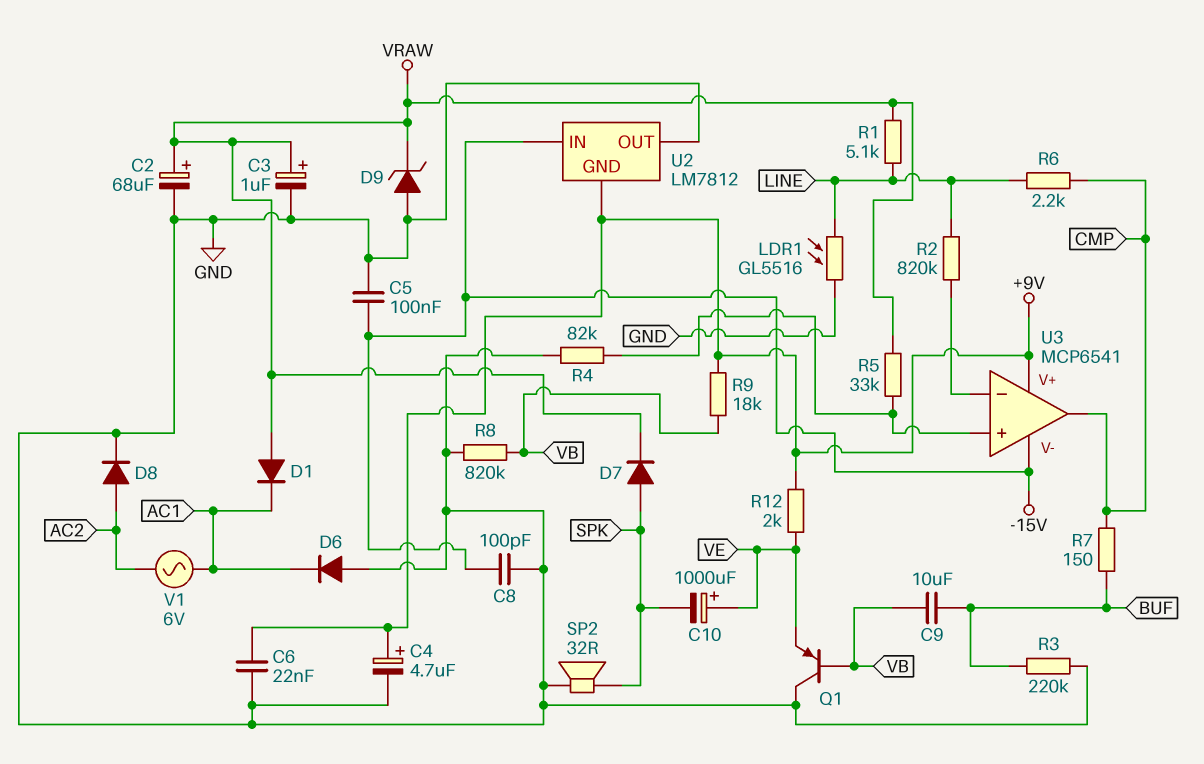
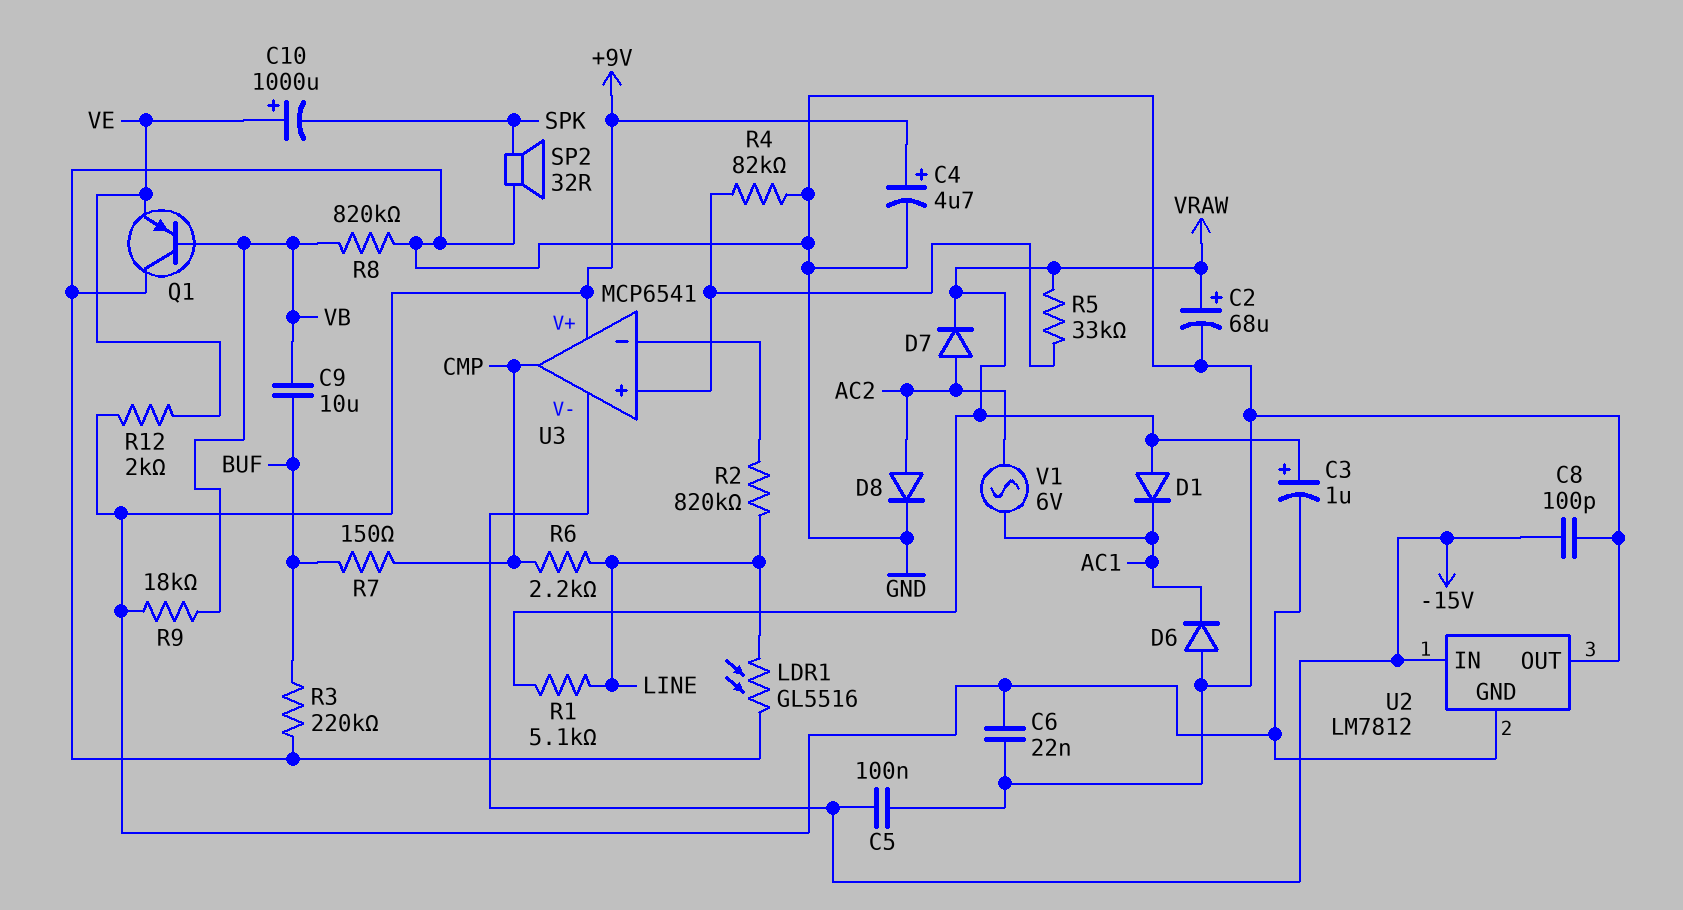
C3: 1uF (plus VRAW, minus GND) -> 1uF (plus VRAW, minus +9V)
D7: diode (A SPK, K VRAW) -> diode (A AC2, K VRAW)
D9: zener (A GND, K VRAW) -> none

